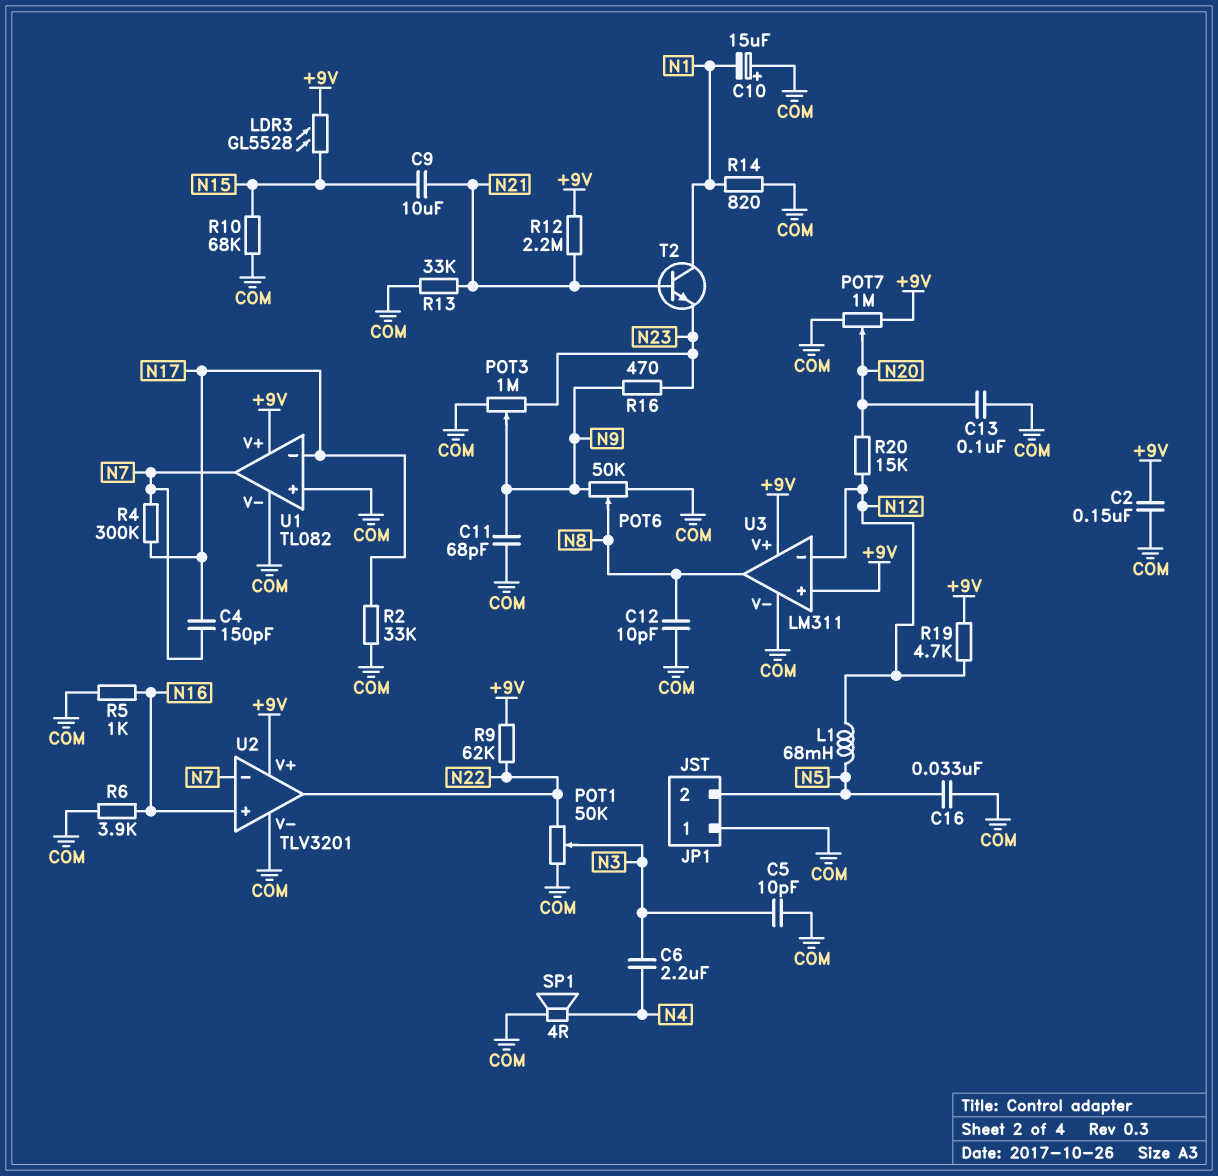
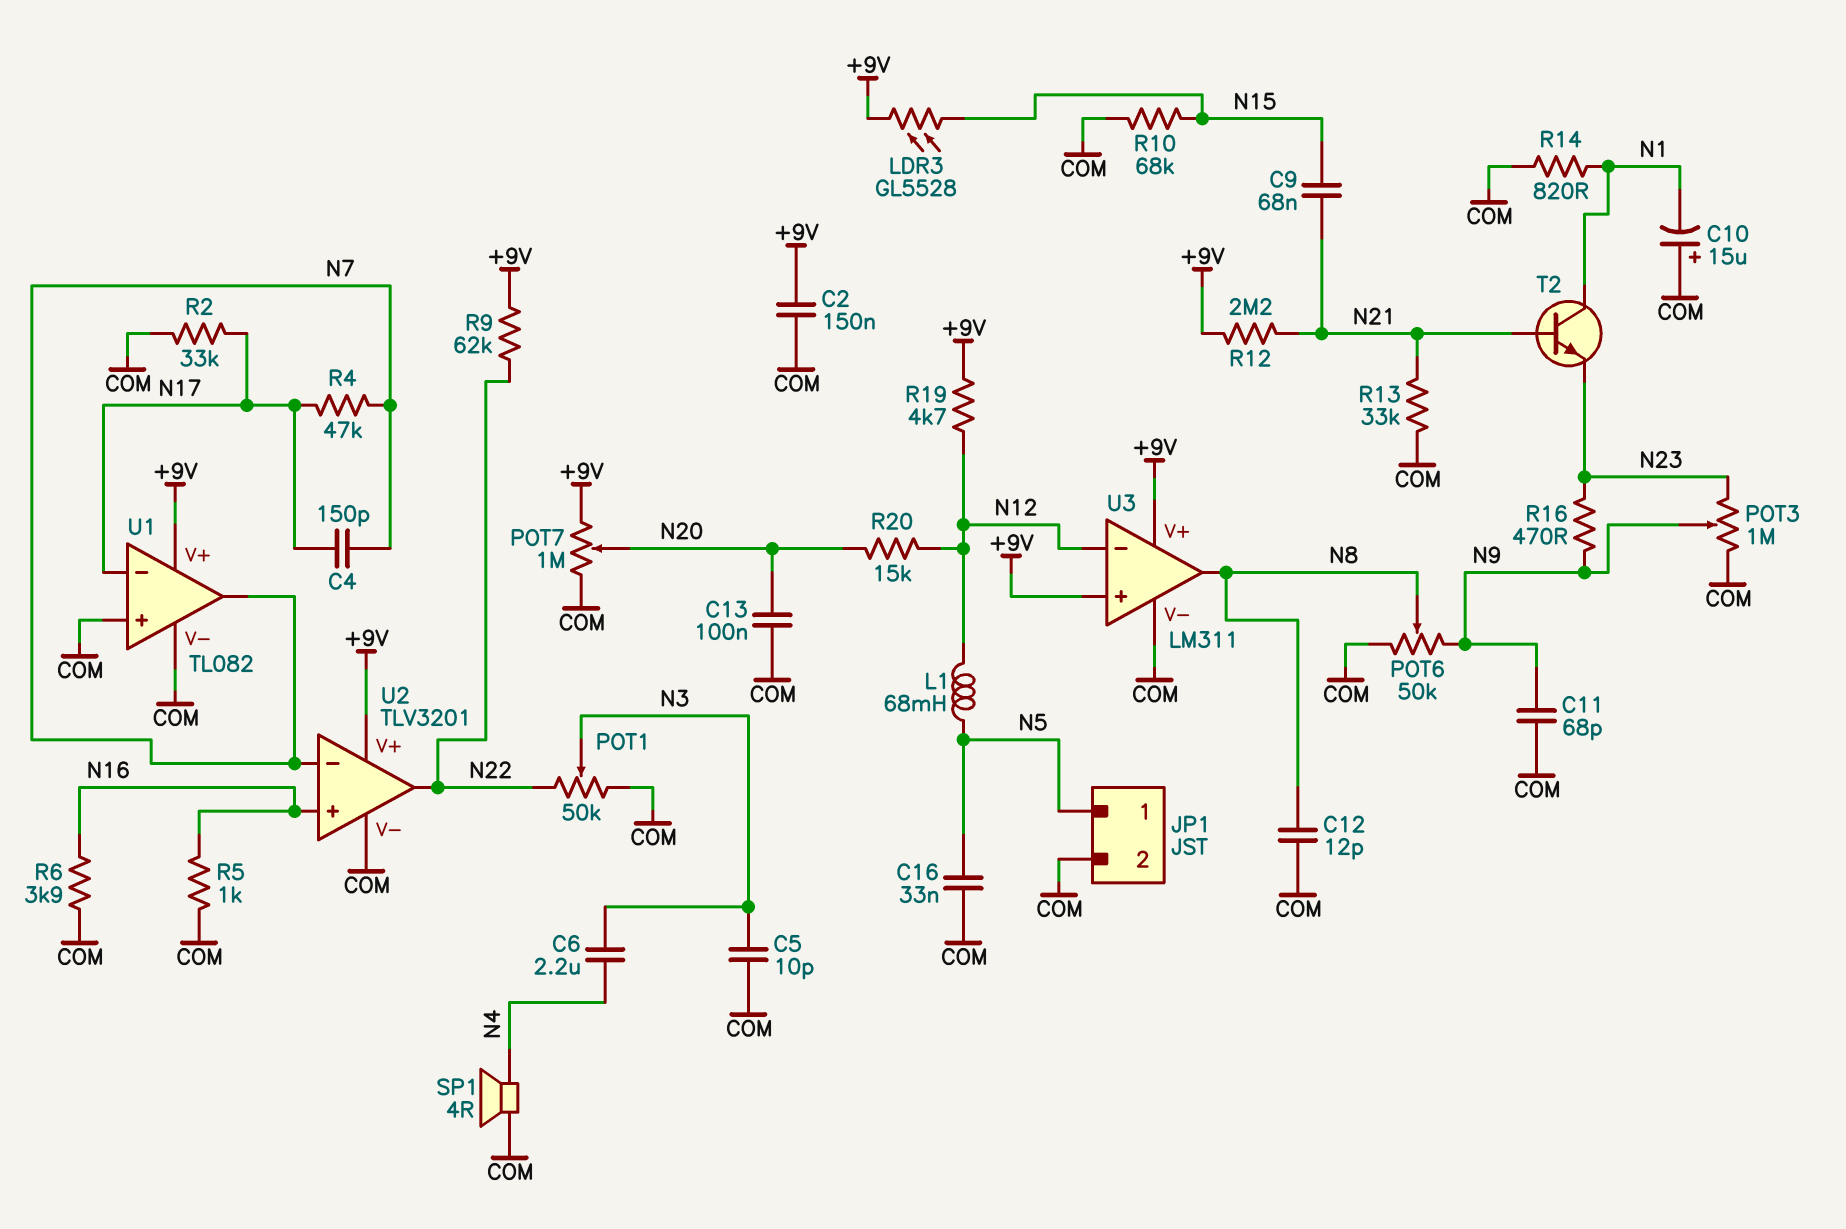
C9: 10uF (N15, N21) -> 68nF (N15, N21)
C12: 10pF (COM, N8) -> 12pF (COM, N8)
JP1 pin 1: COM -> N5
JP1 pin 2: N5 -> COM
R4: 300k (N7, N17) -> 47k (N7, N17)

